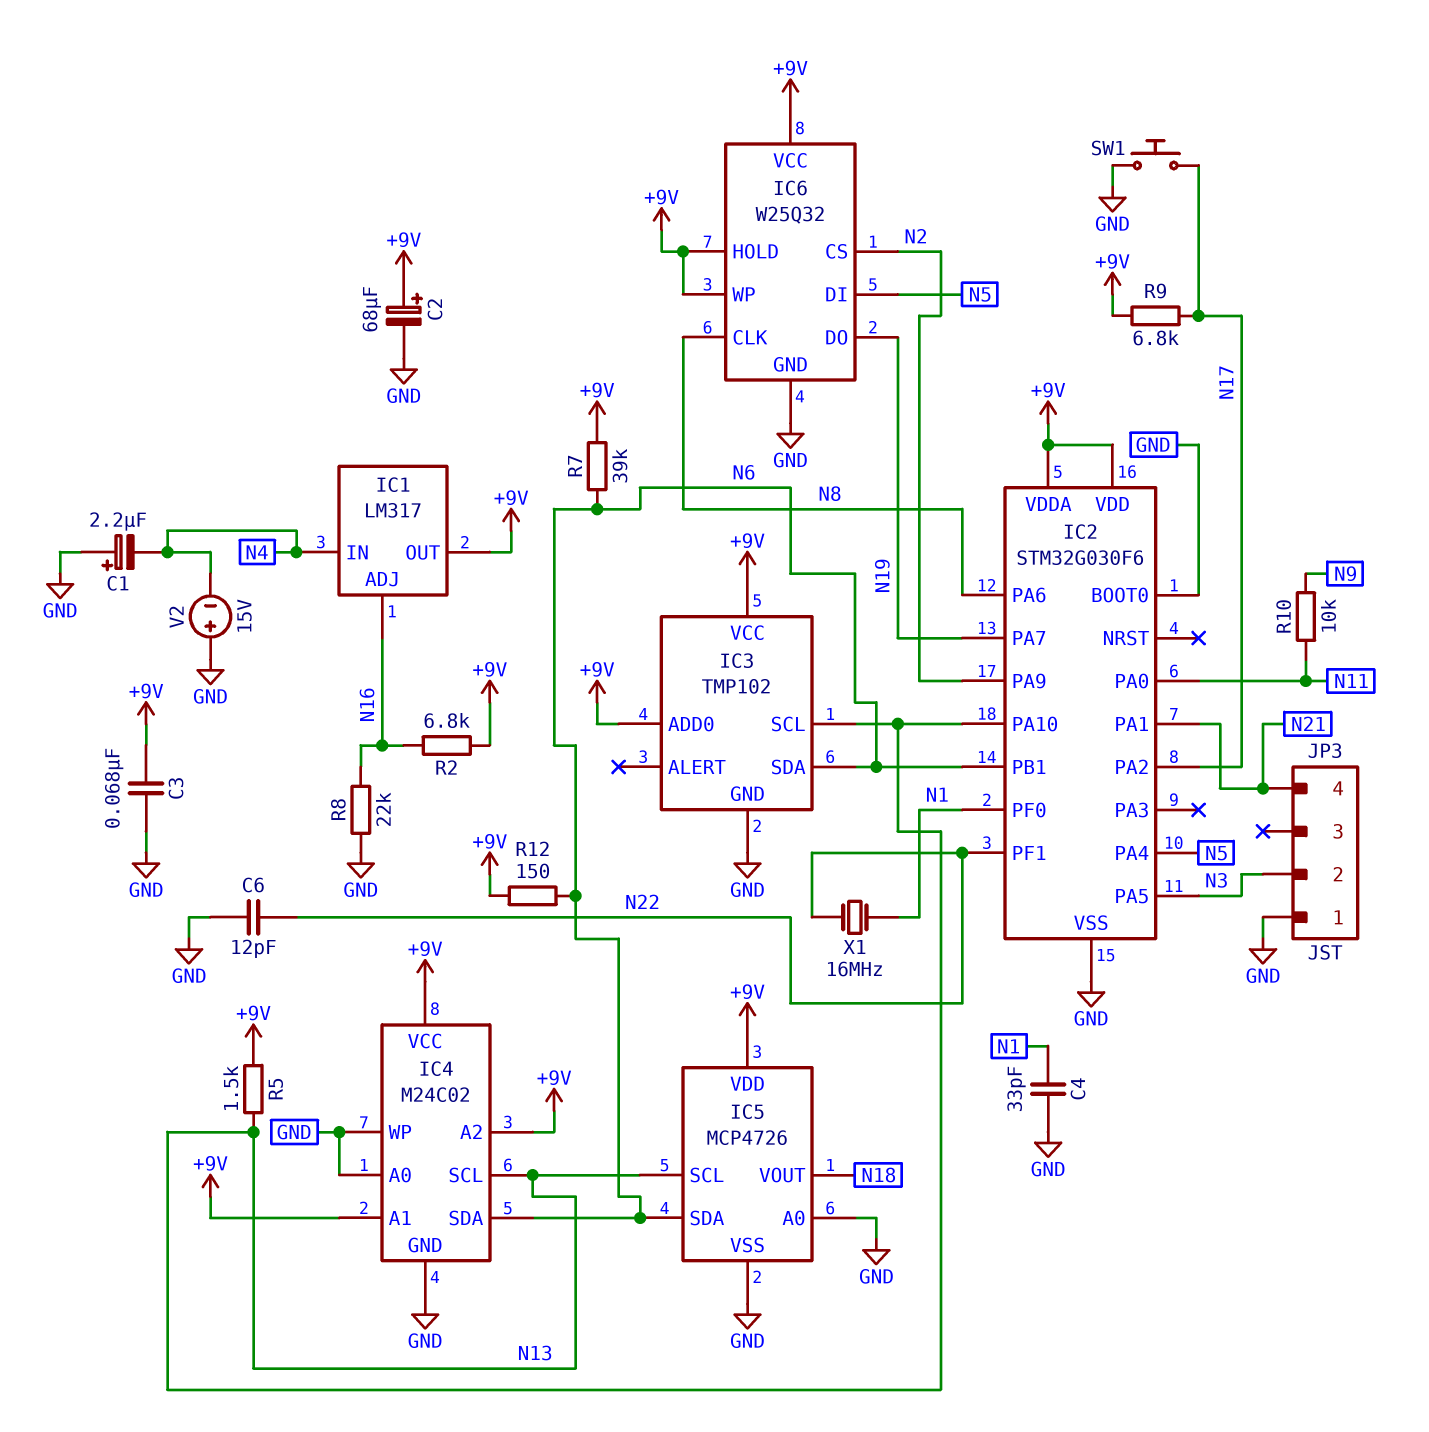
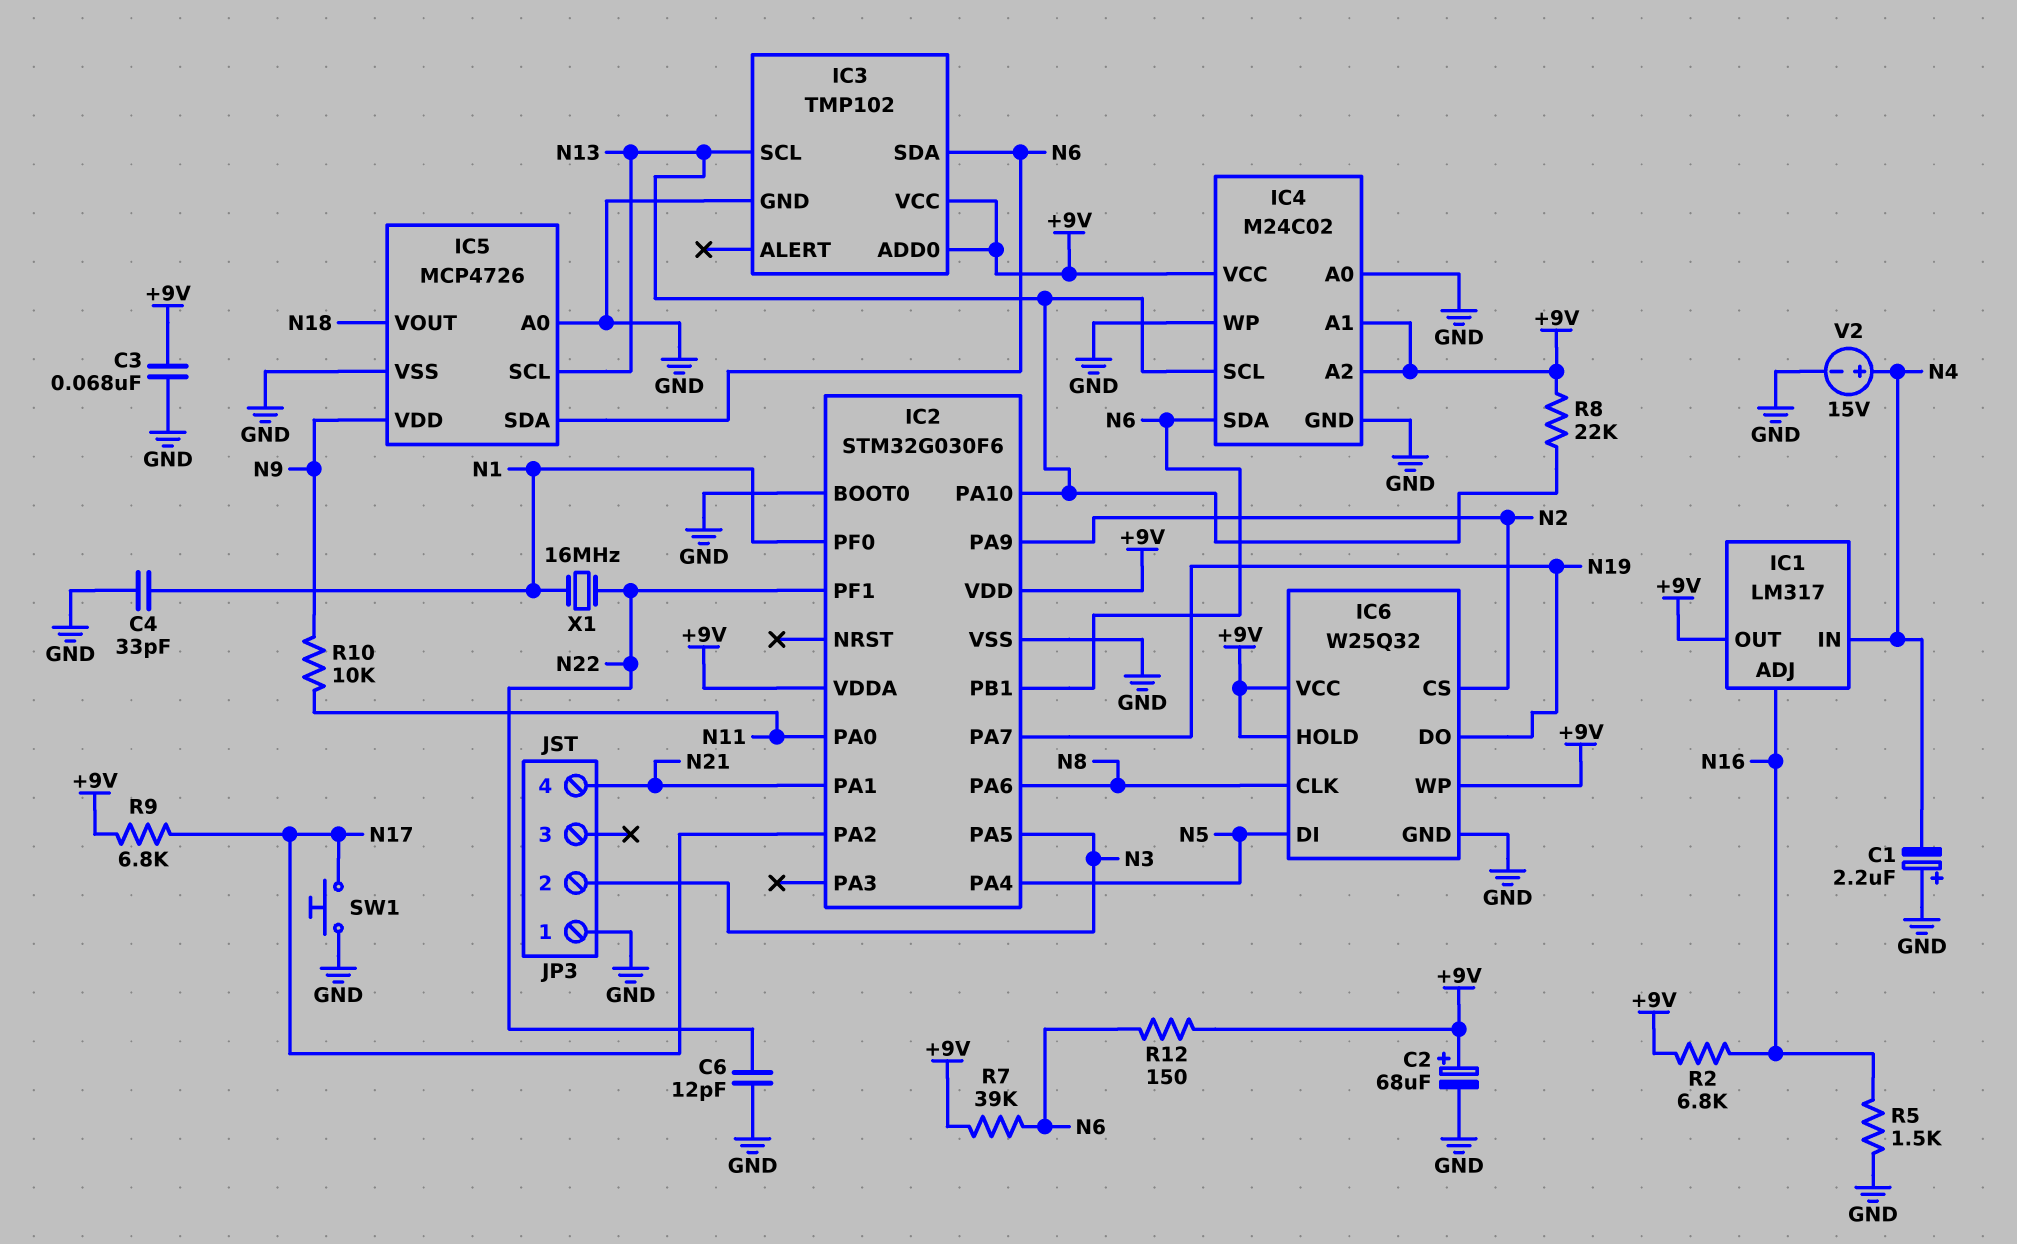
IC5 pin VDD: +9V -> N9
R5: 1.5k (+9V, N13) -> 1.5k (GND, N16)
R8: 22k (GND, N16) -> 22k (+9V, N13)
V2: 15V (plus GND, minus N4) -> 15V (plus N4, minus GND)

